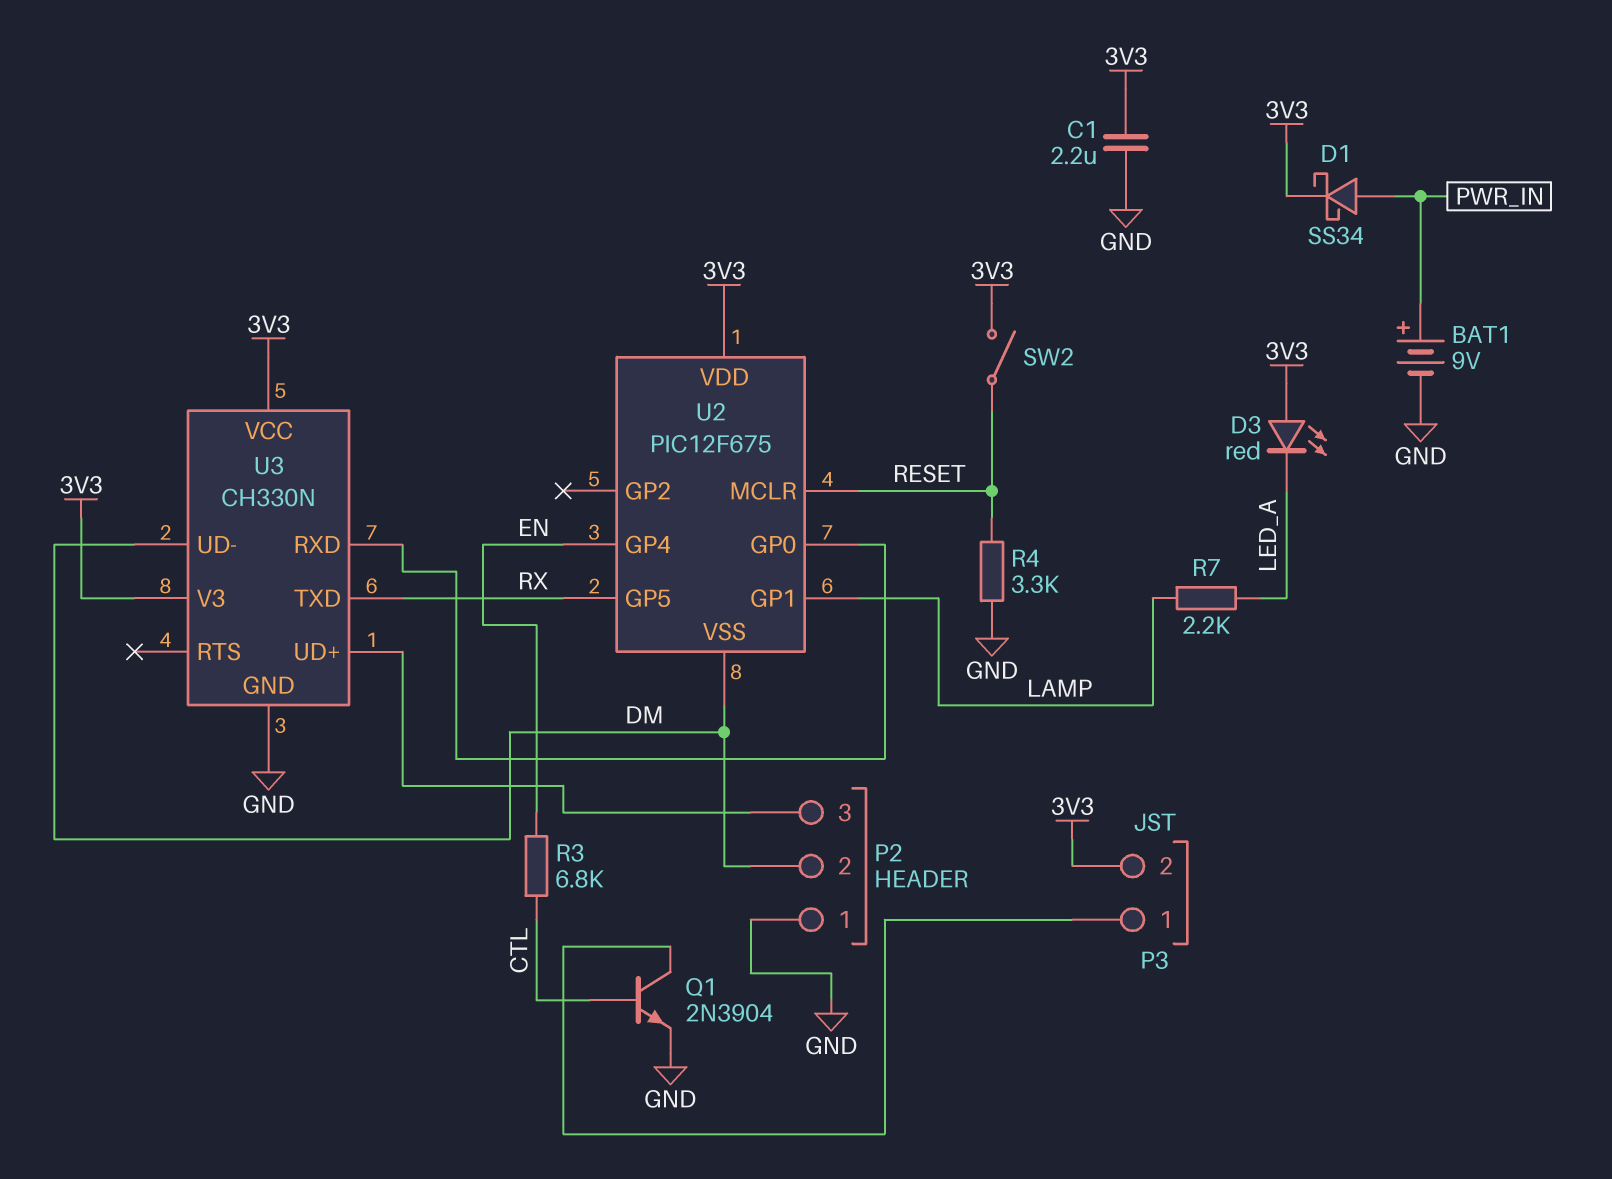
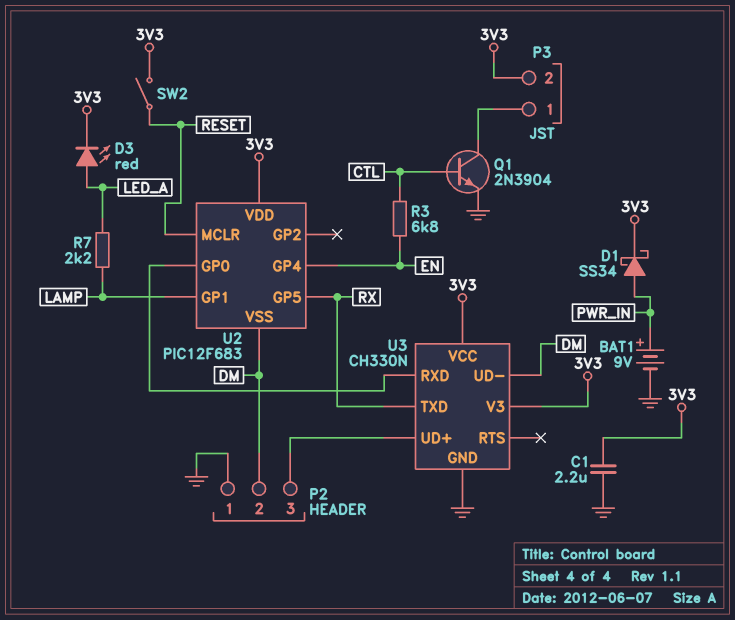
D3: LED red (A 3V3, K LED_A) -> LED red (A LED_A, K 3V3)
R4: 3.3k (GND, RESET) -> none
U2: PIC12F675 -> PIC12F683

